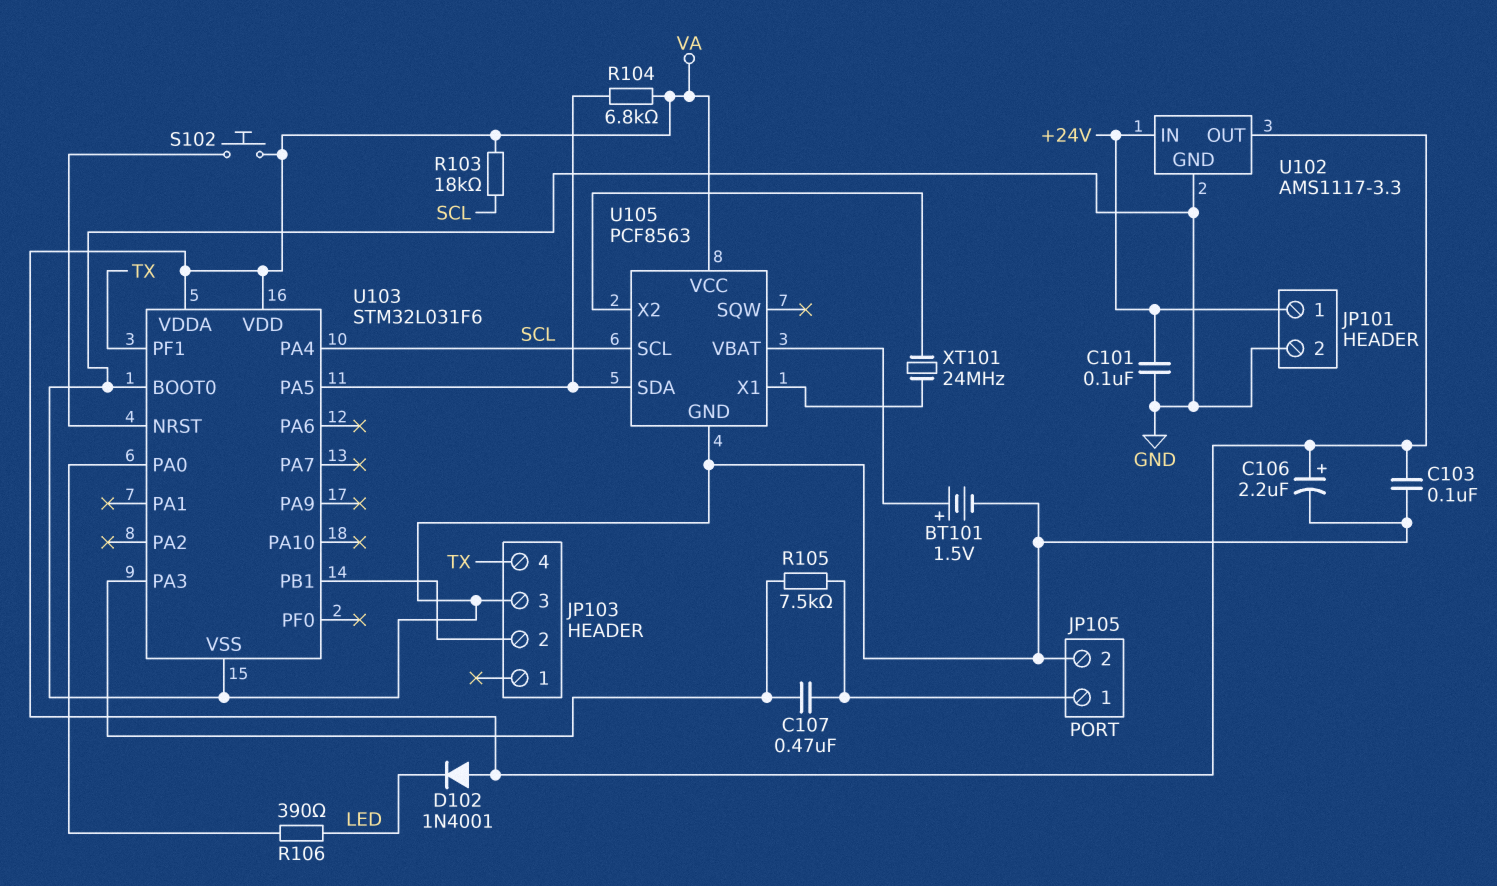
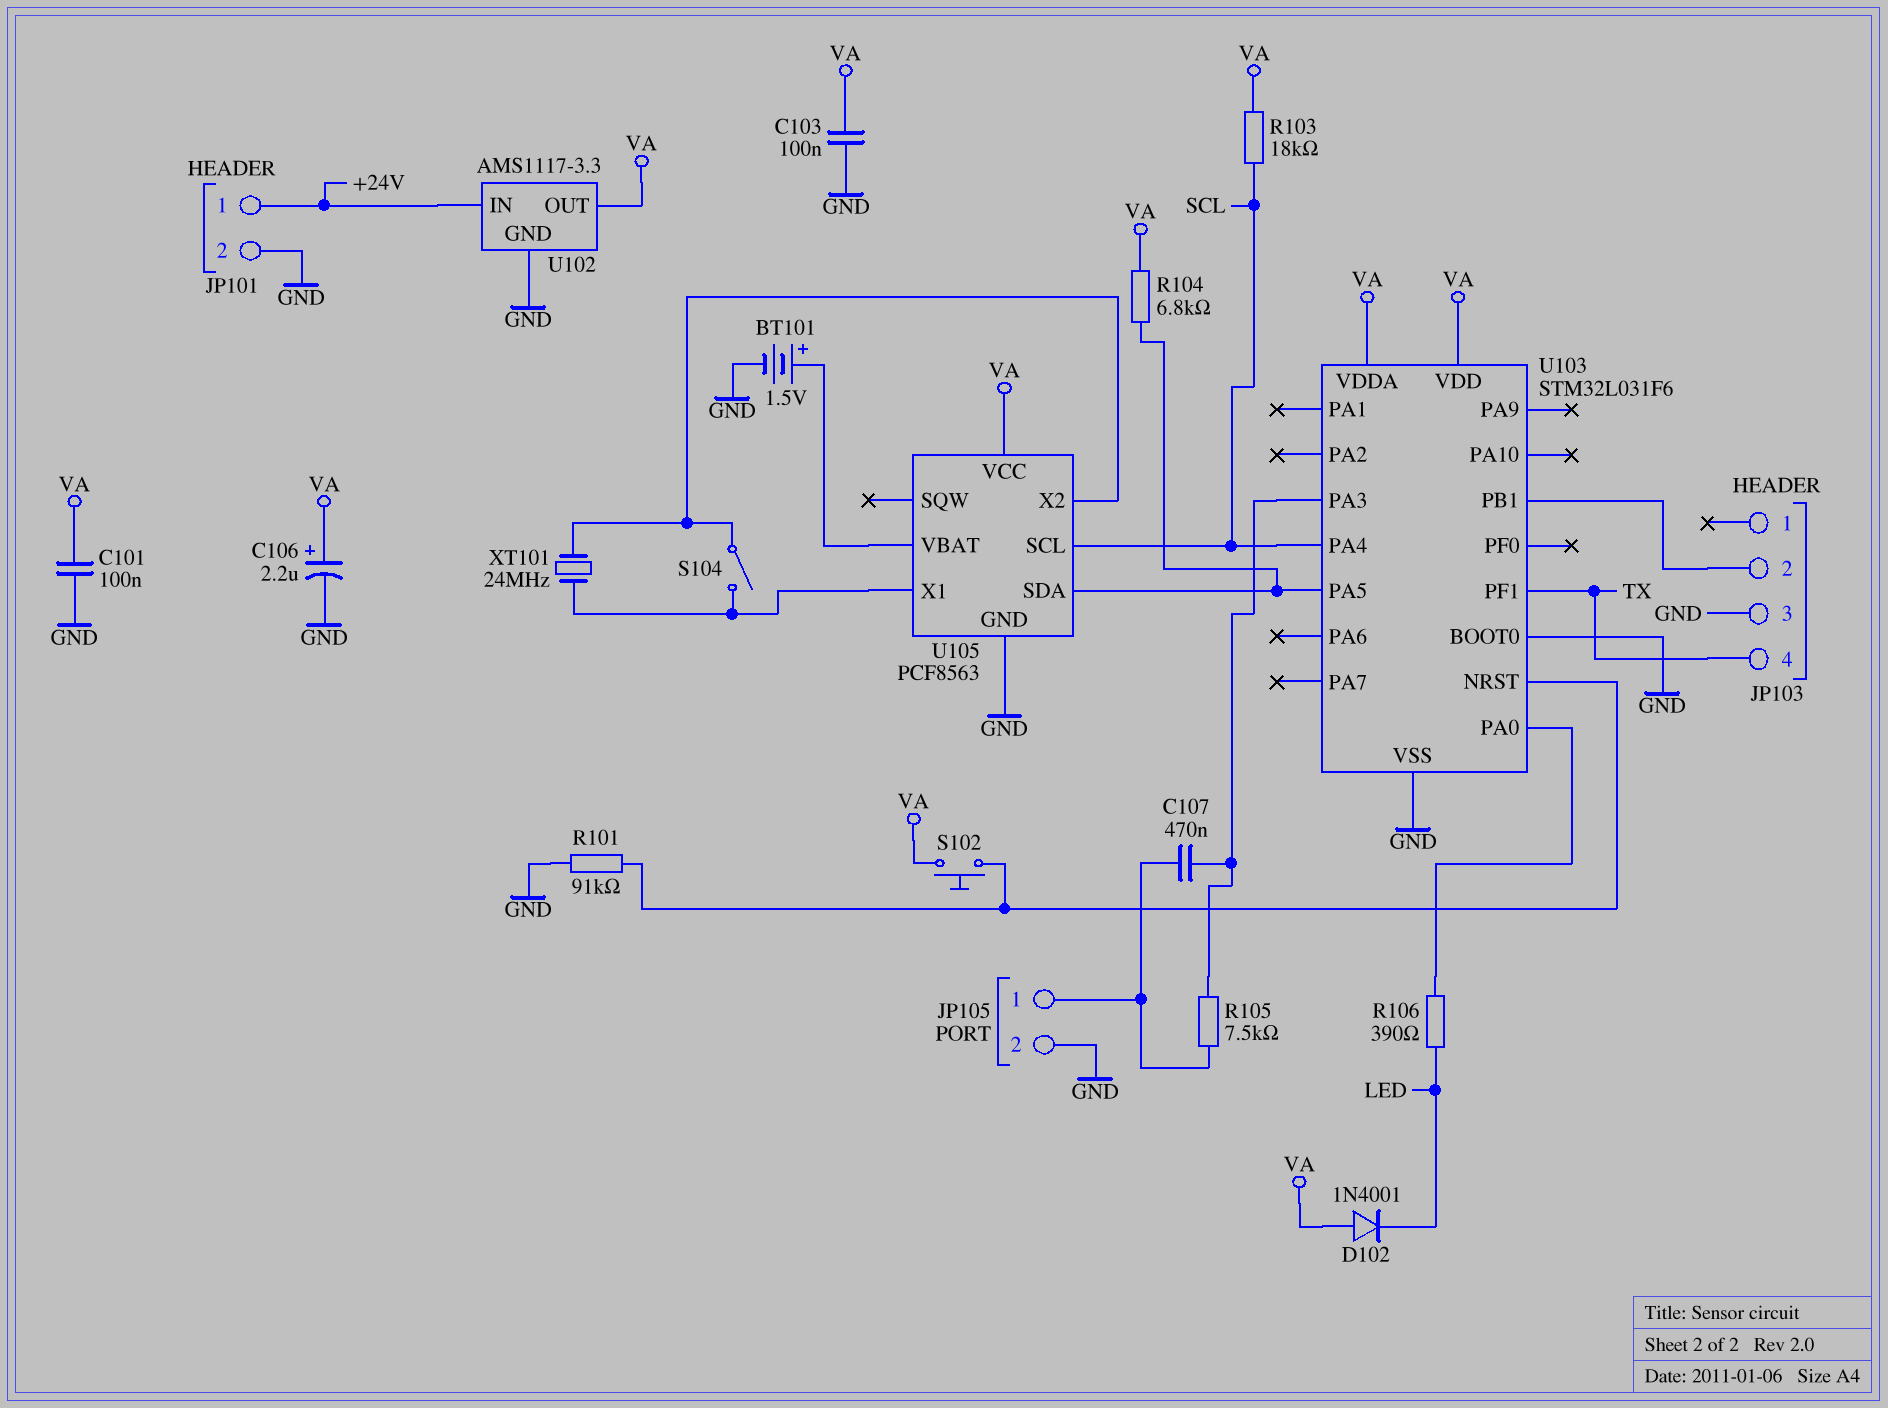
C101: 100nF (+24V, GND) -> 100nF (GND, VA)
R101: none -> 91k (GND, U103/NRST)
S104: none -> switch (U105/X1, U105/X2)

